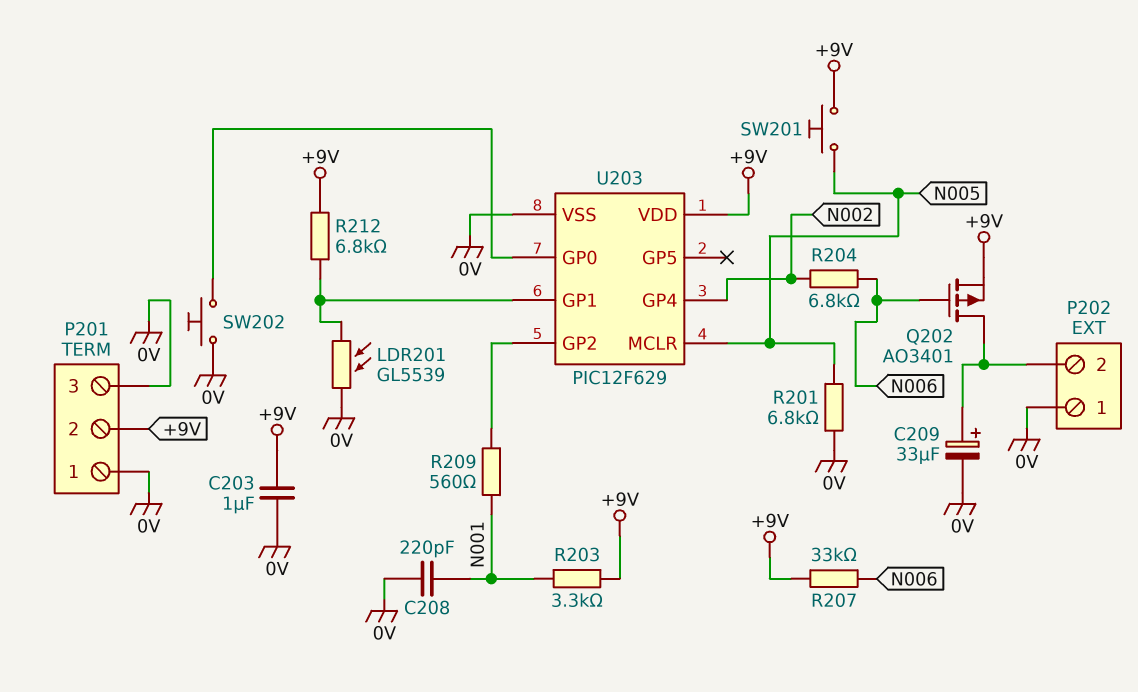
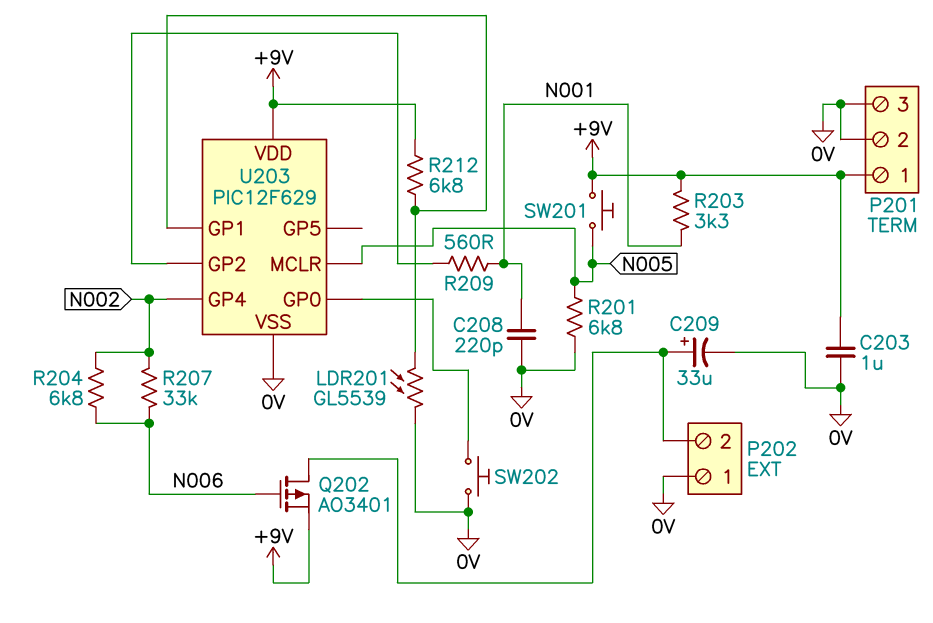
P201 pin 1: 0V -> +9V
P201 pin 2: +9V -> 0V
R207: 33k (+9V, N006) -> 33k (N002, N006)

